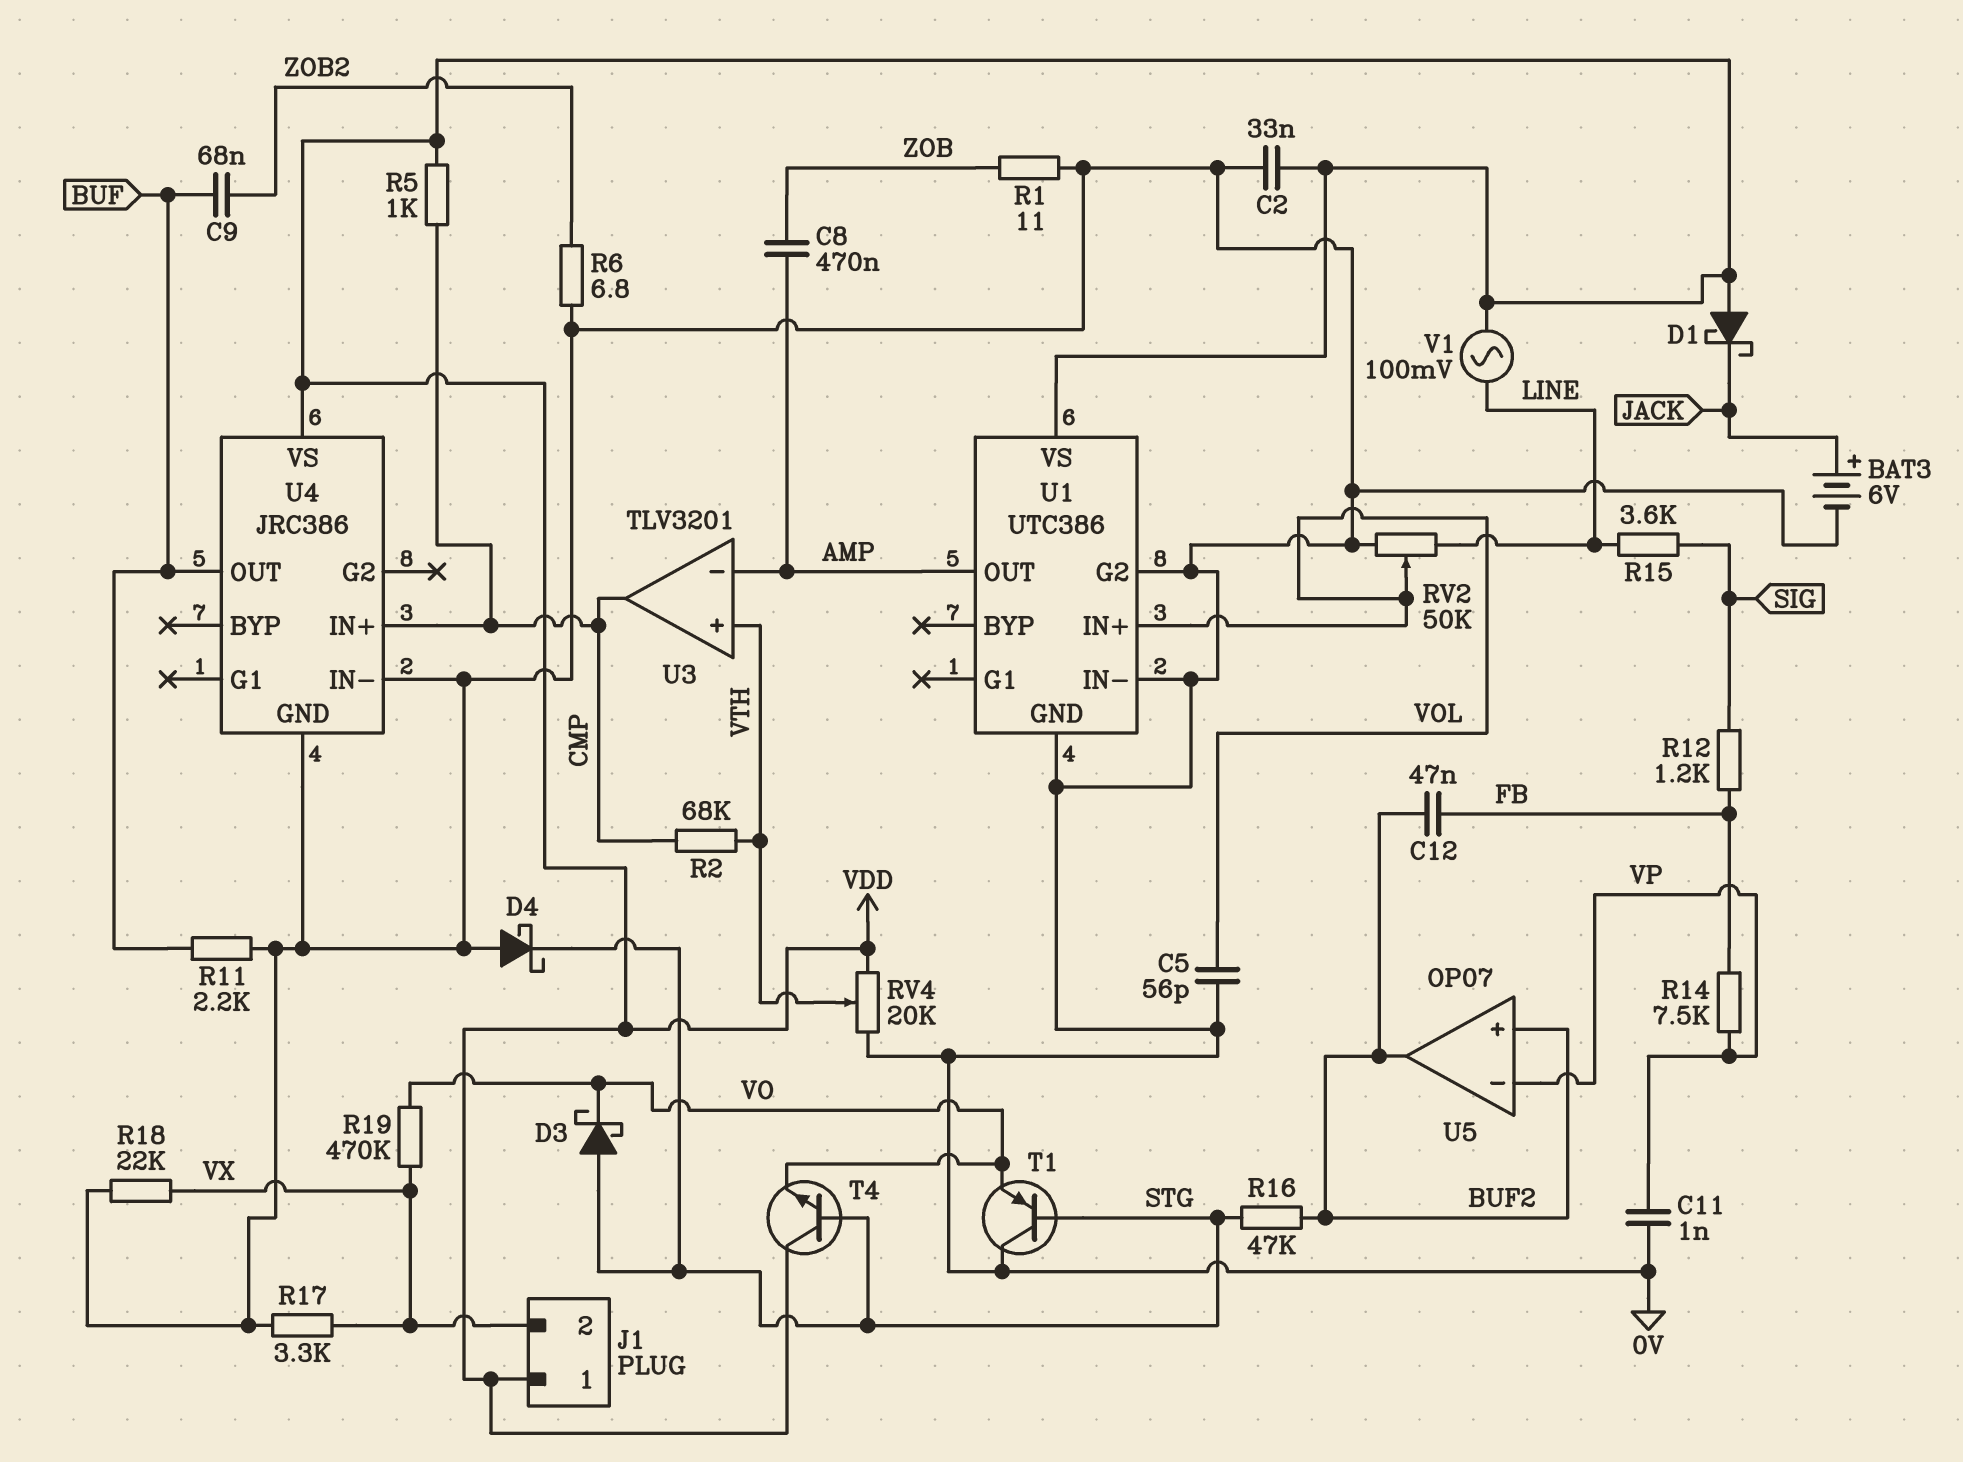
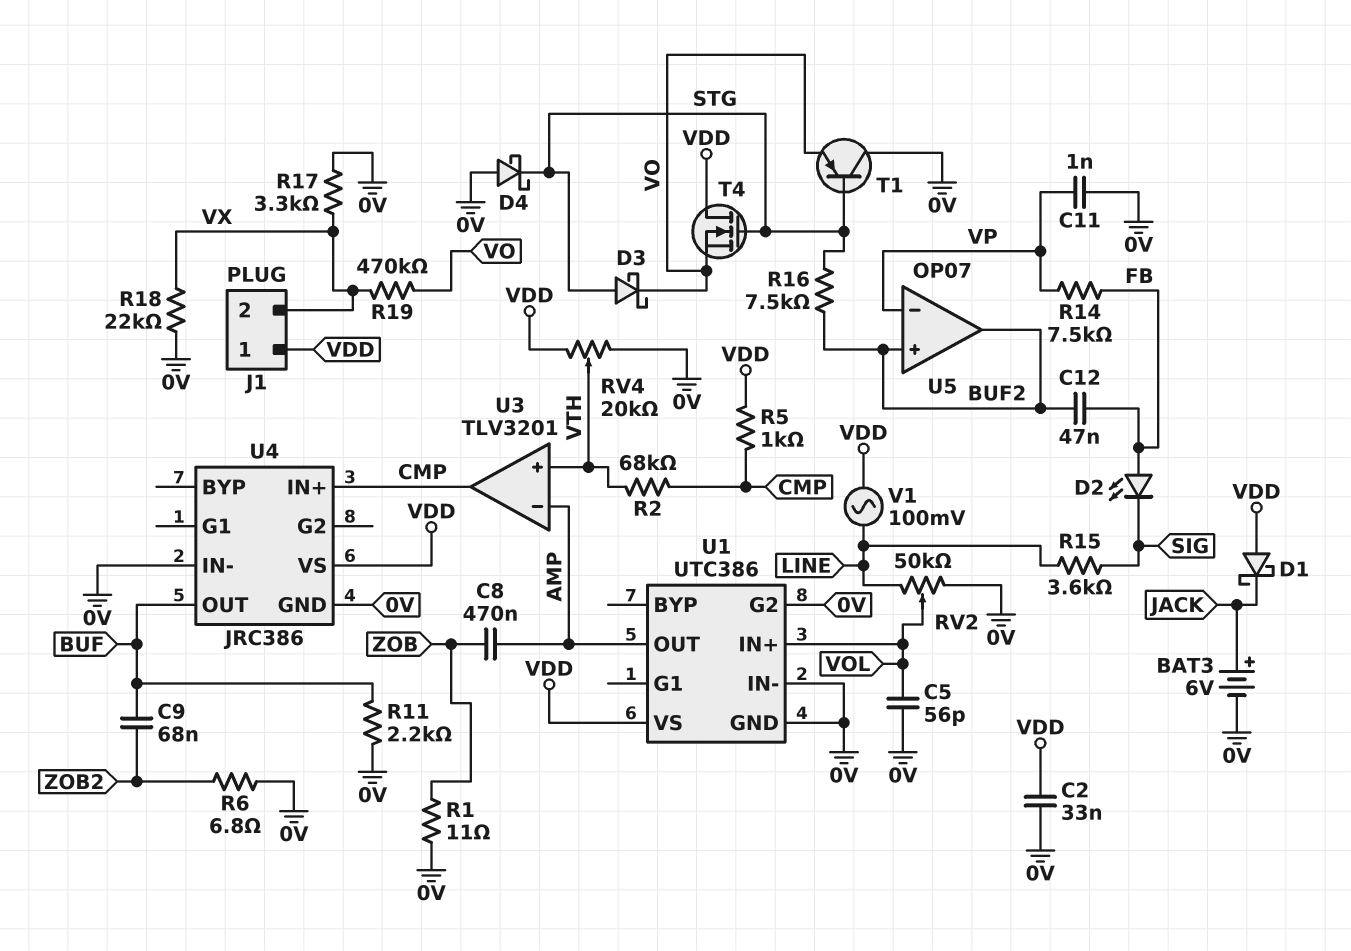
D2: none -> LED (A FB, K SIG)
R12: 1.2k (FB, SIG) -> none
R16: 47k (BUF2, STG) -> 7.5k (BUF2, STG)
T4: NPN (B STG, C VDD, E VO) -> NMOS (G STG, D VDD, S VO)

